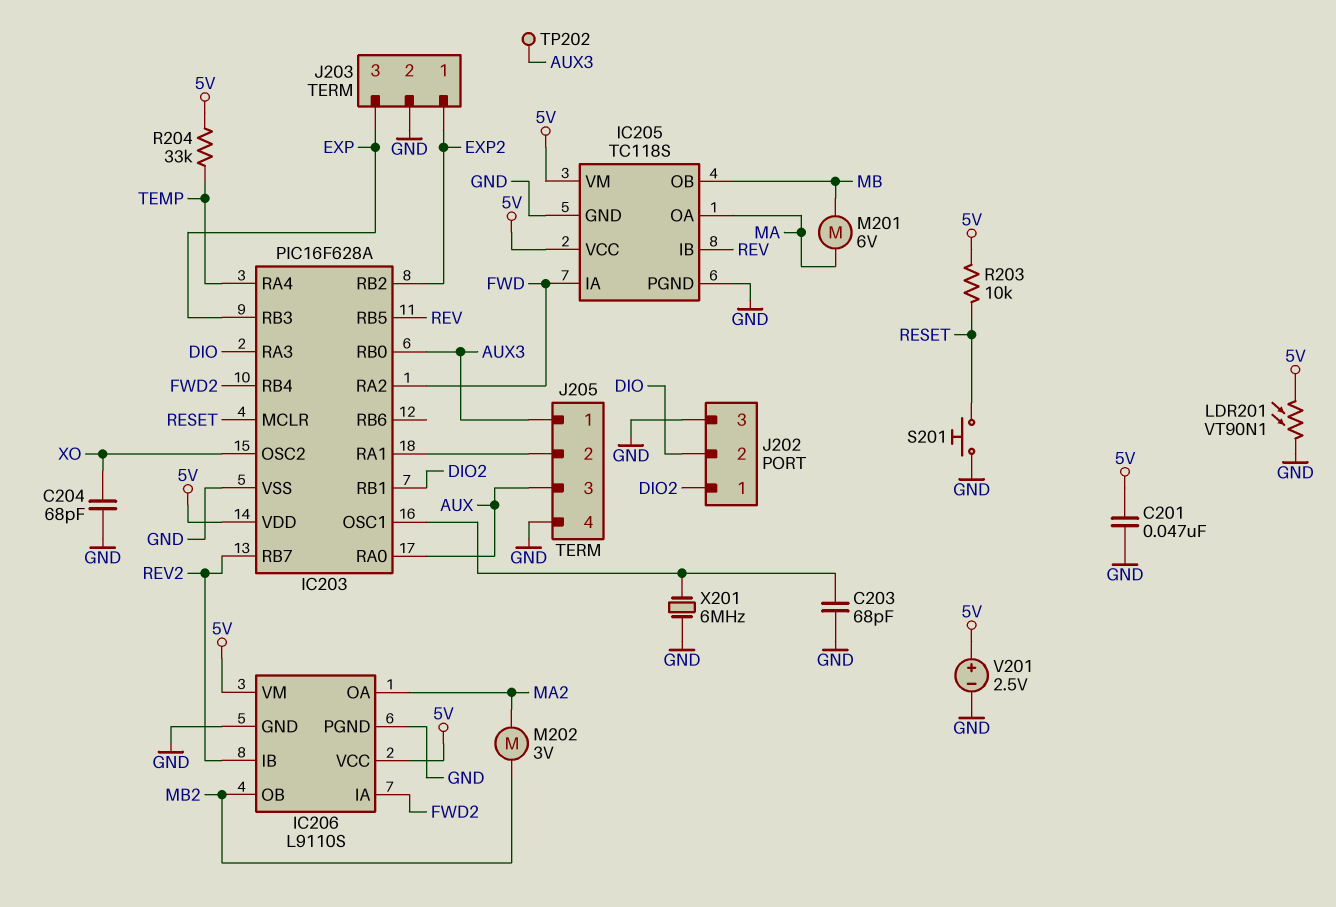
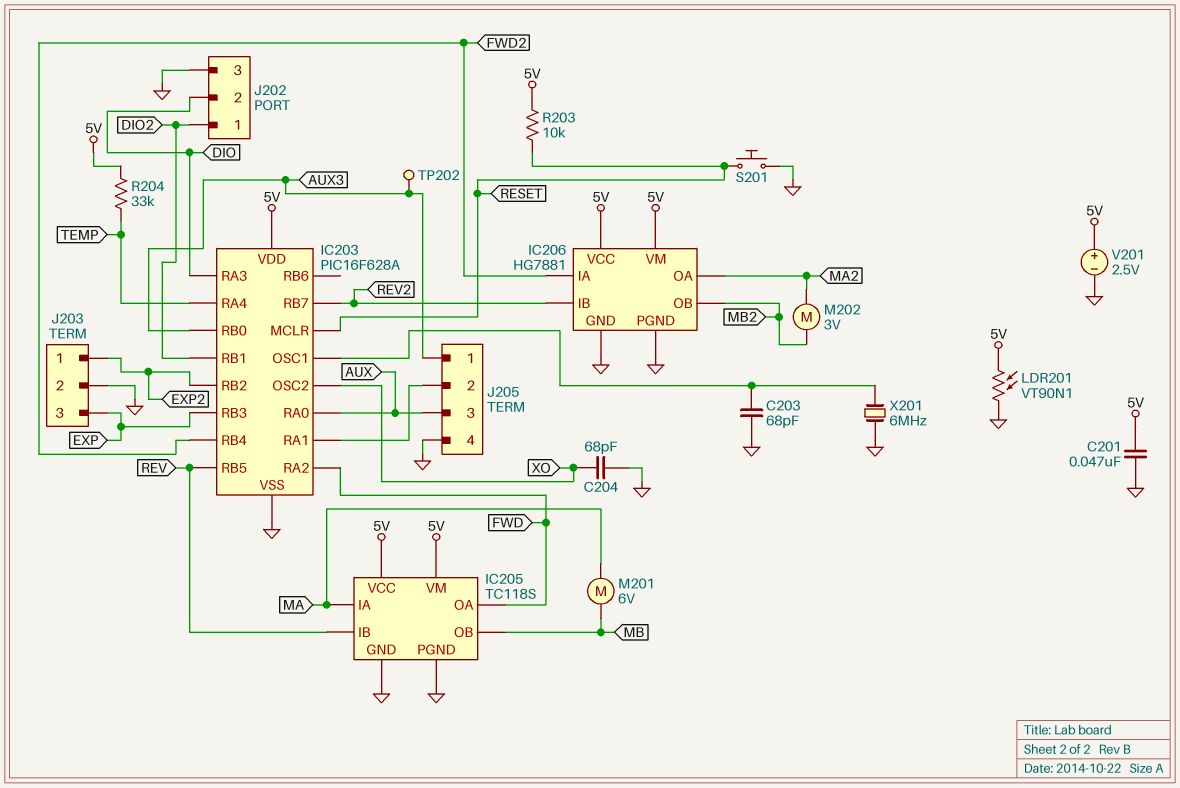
IC205 pin IA: FWD -> MA
IC205 pin OA: MA -> FWD
IC206: L9110S -> HG7881

